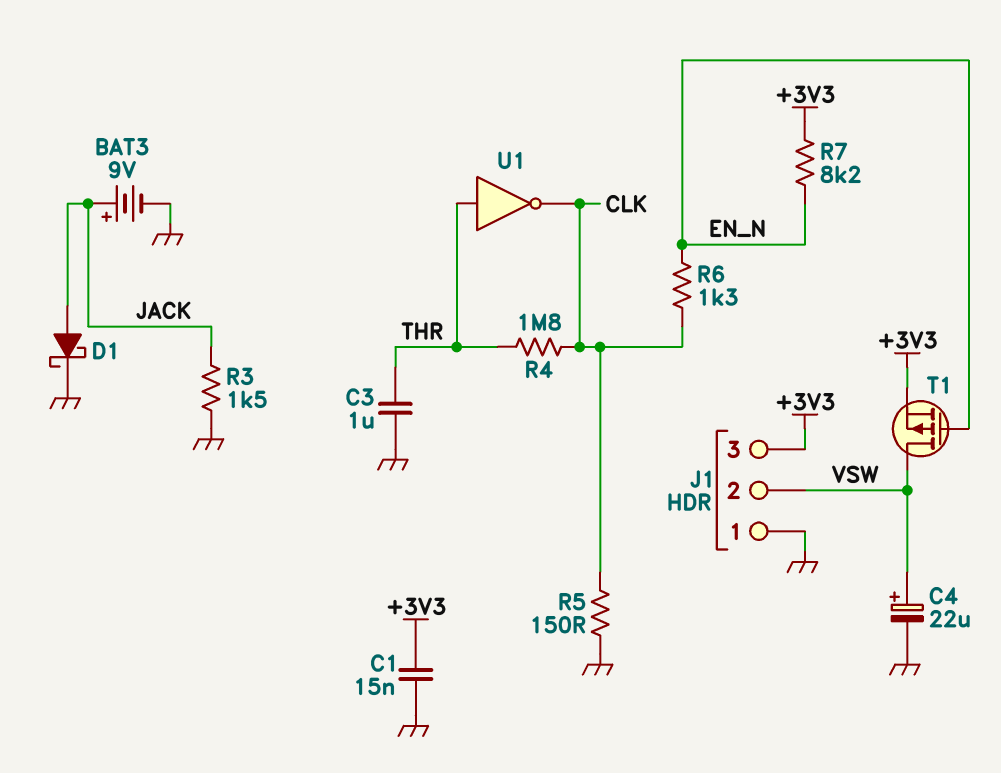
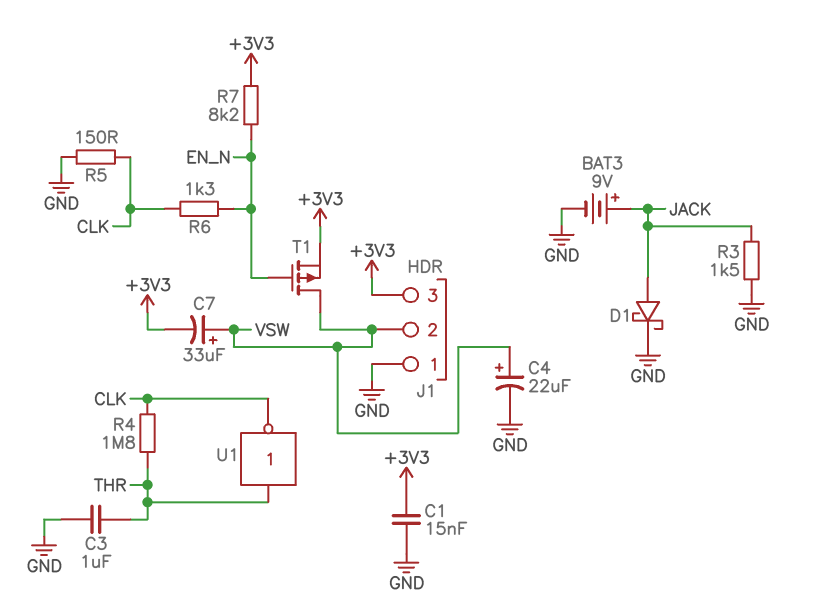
C7: none -> 33uF (plus VSW, minus +3V3)

